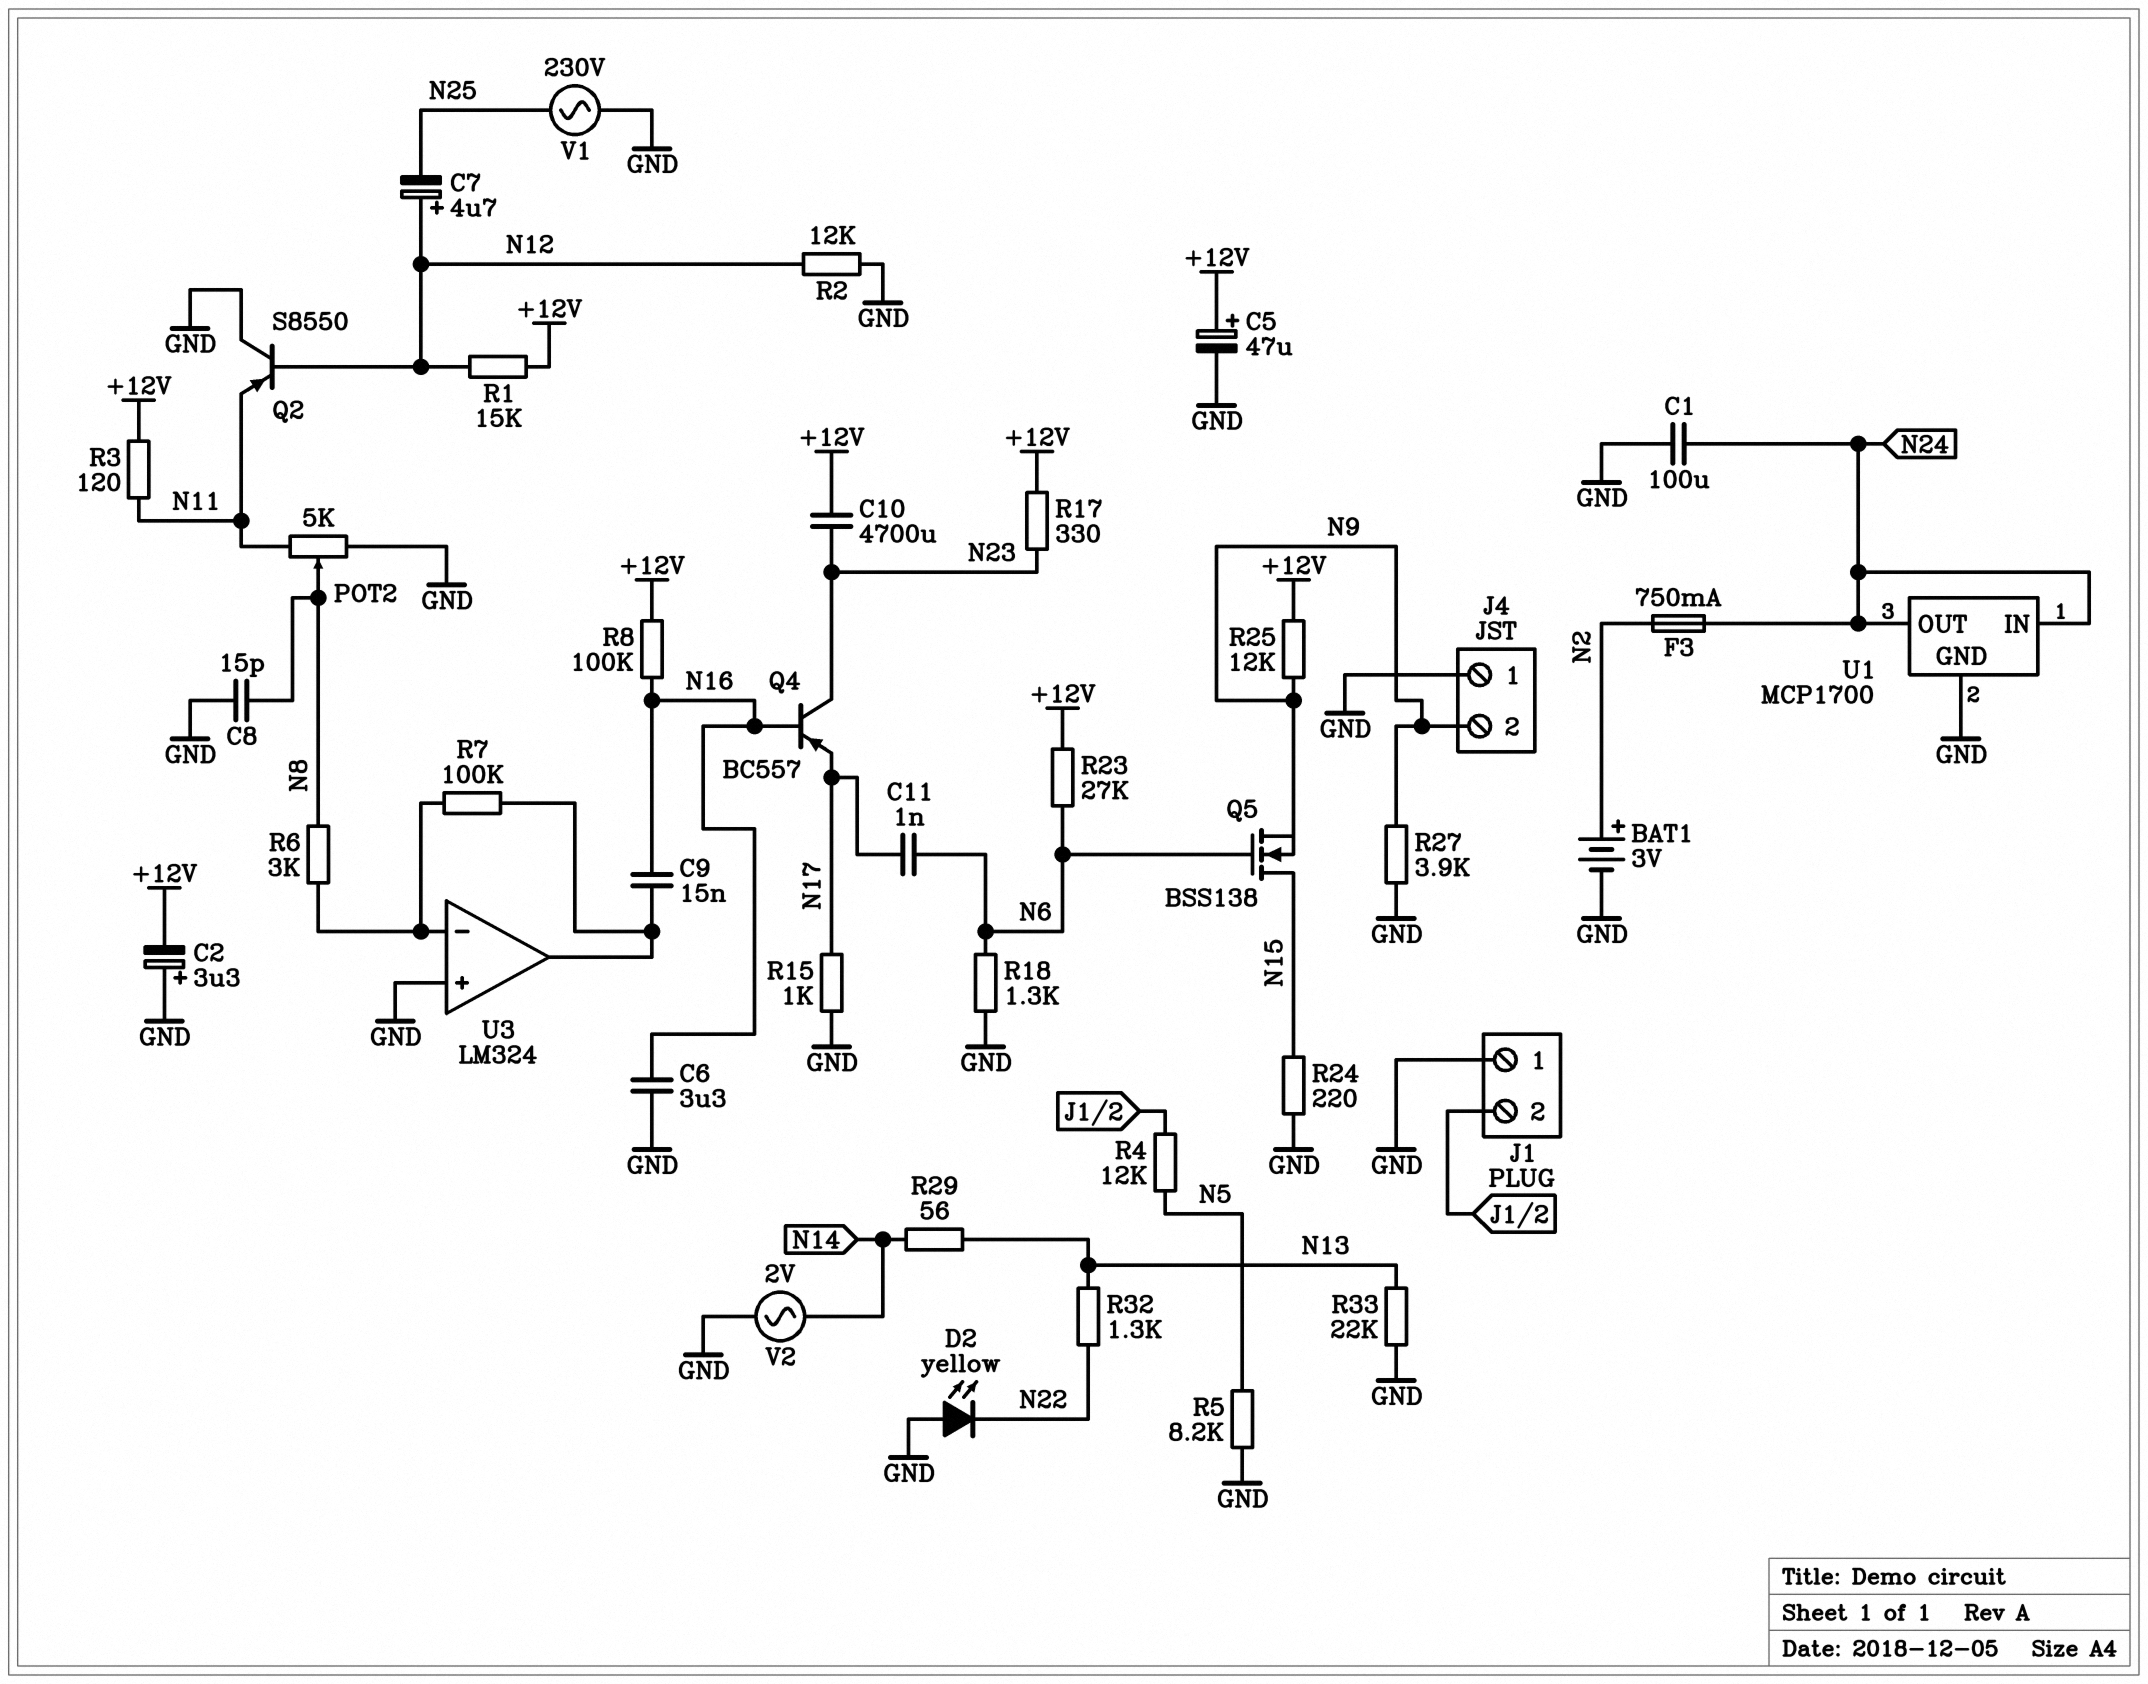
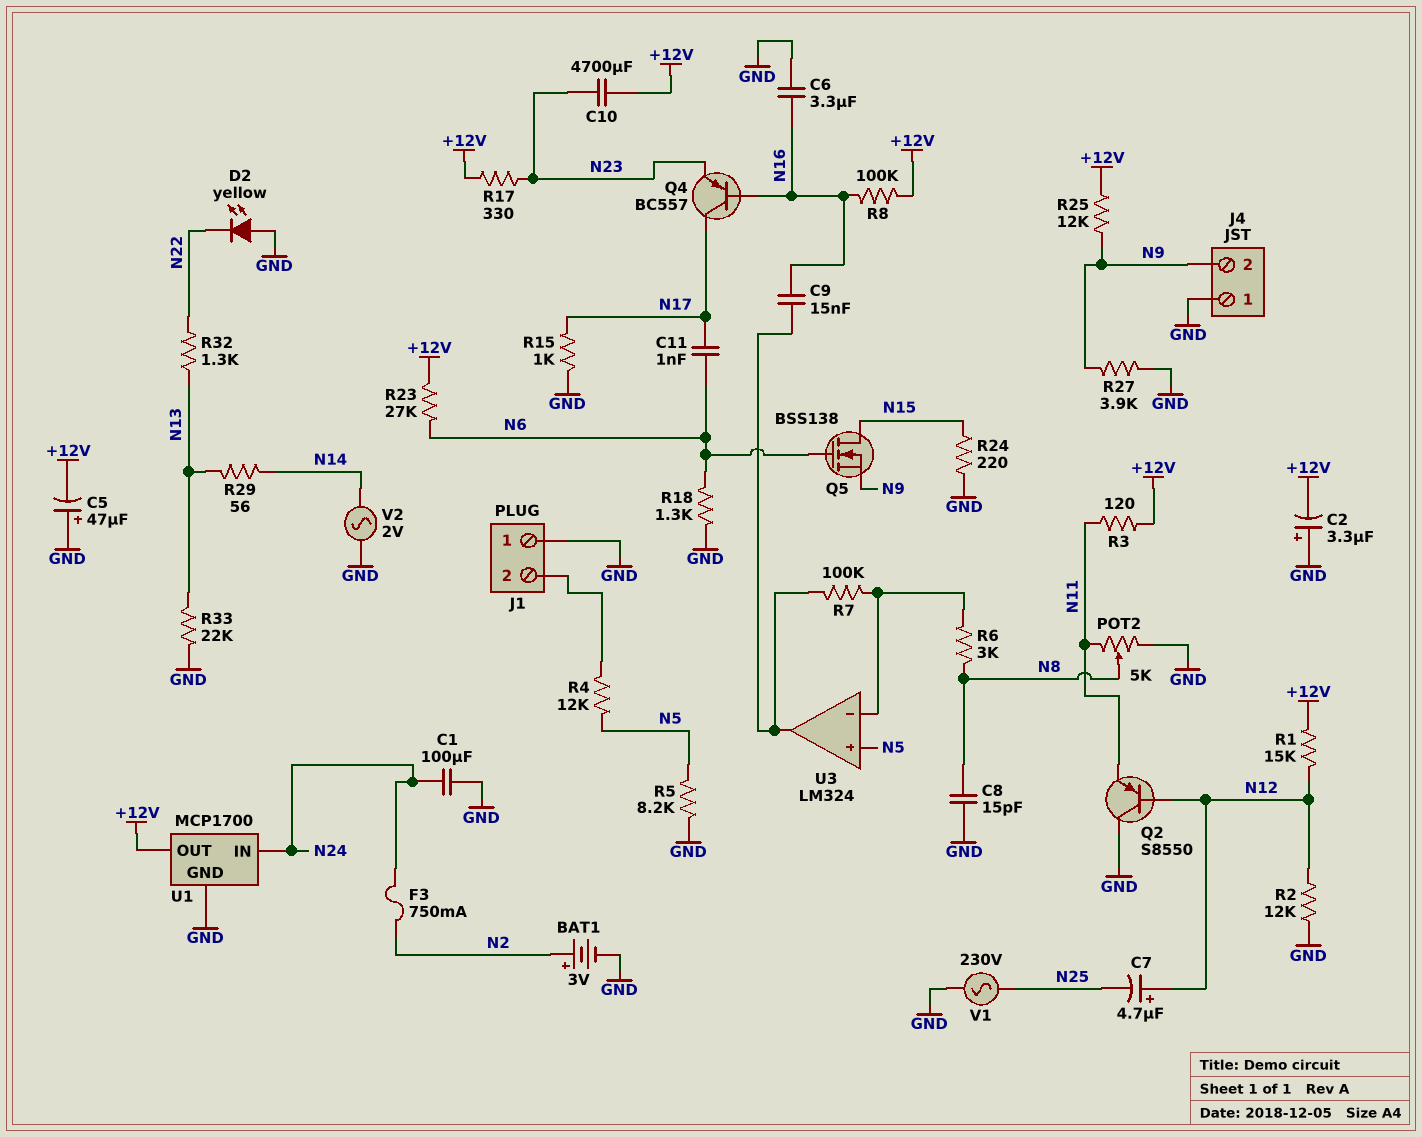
C5: 47uF (plus +12V, minus GND) -> 47uF (plus GND, minus +12V)
Q4: PNP BC557 (B N16, C N23, E N17) -> PNP BC557 (B N16, C N17, E N23)
U1 pin OUT: N24 -> +12V
U3 pin in+: GND -> N5

